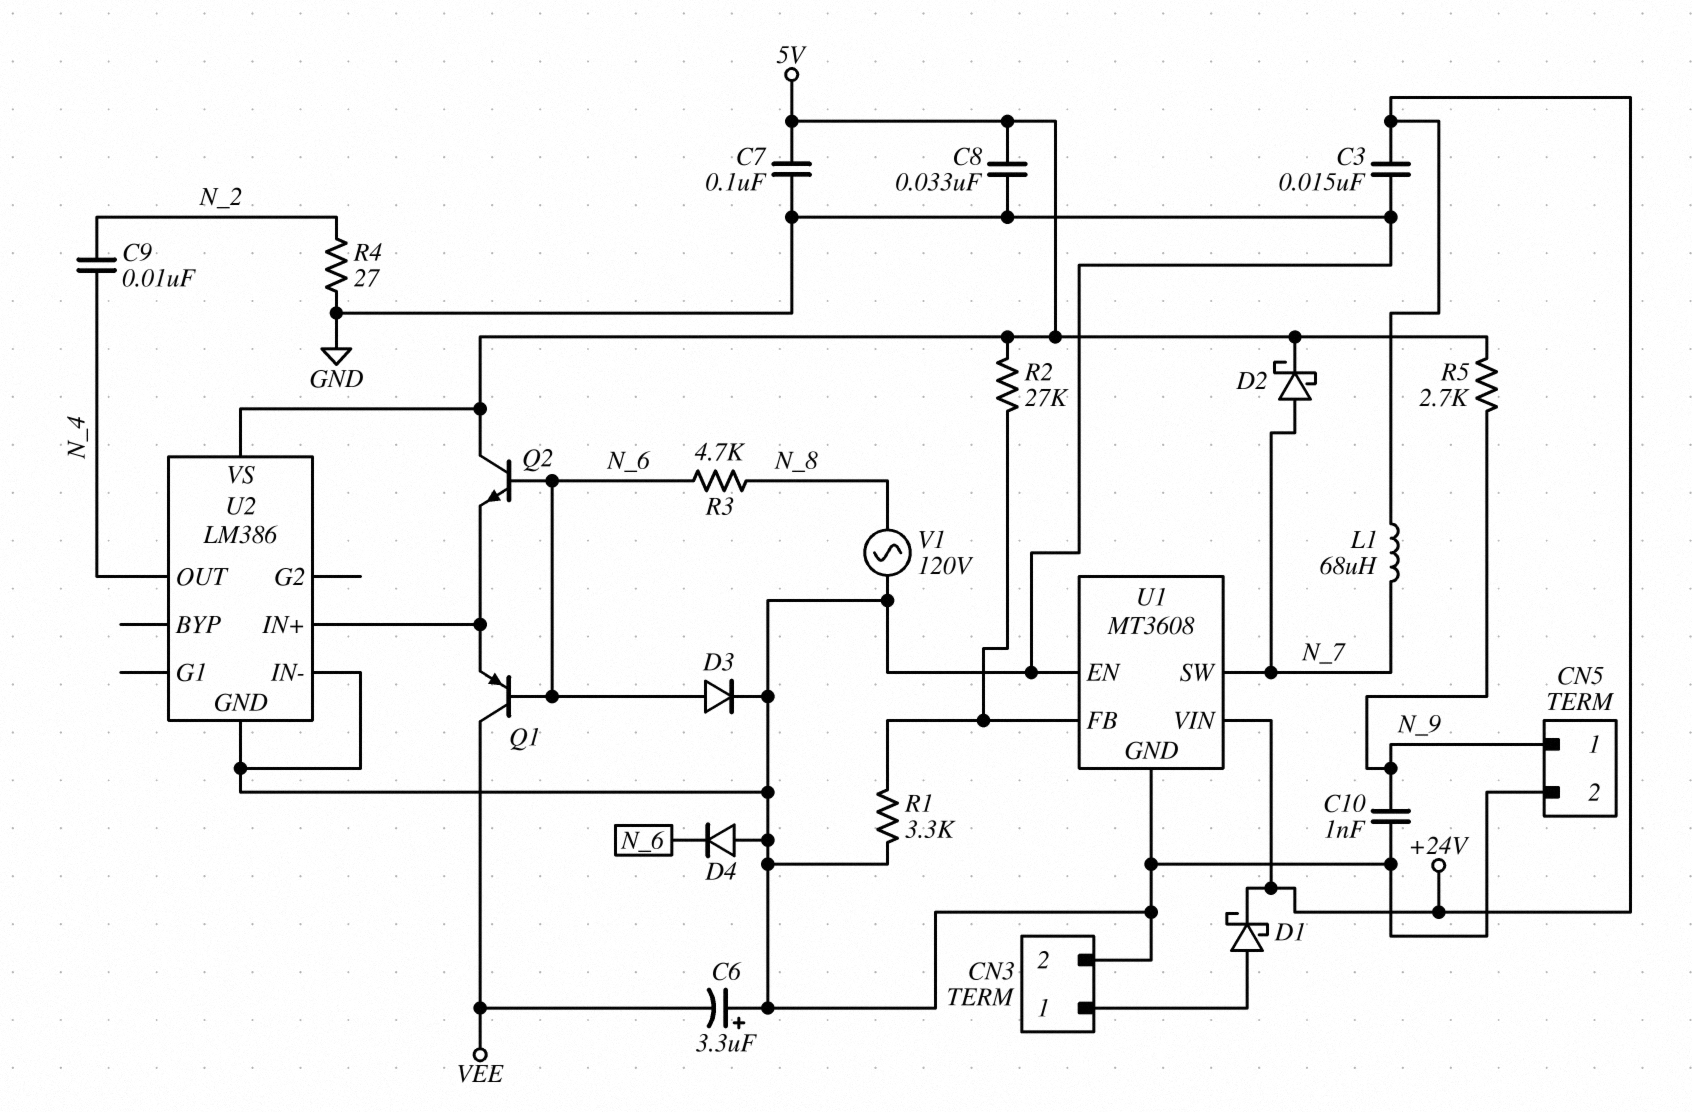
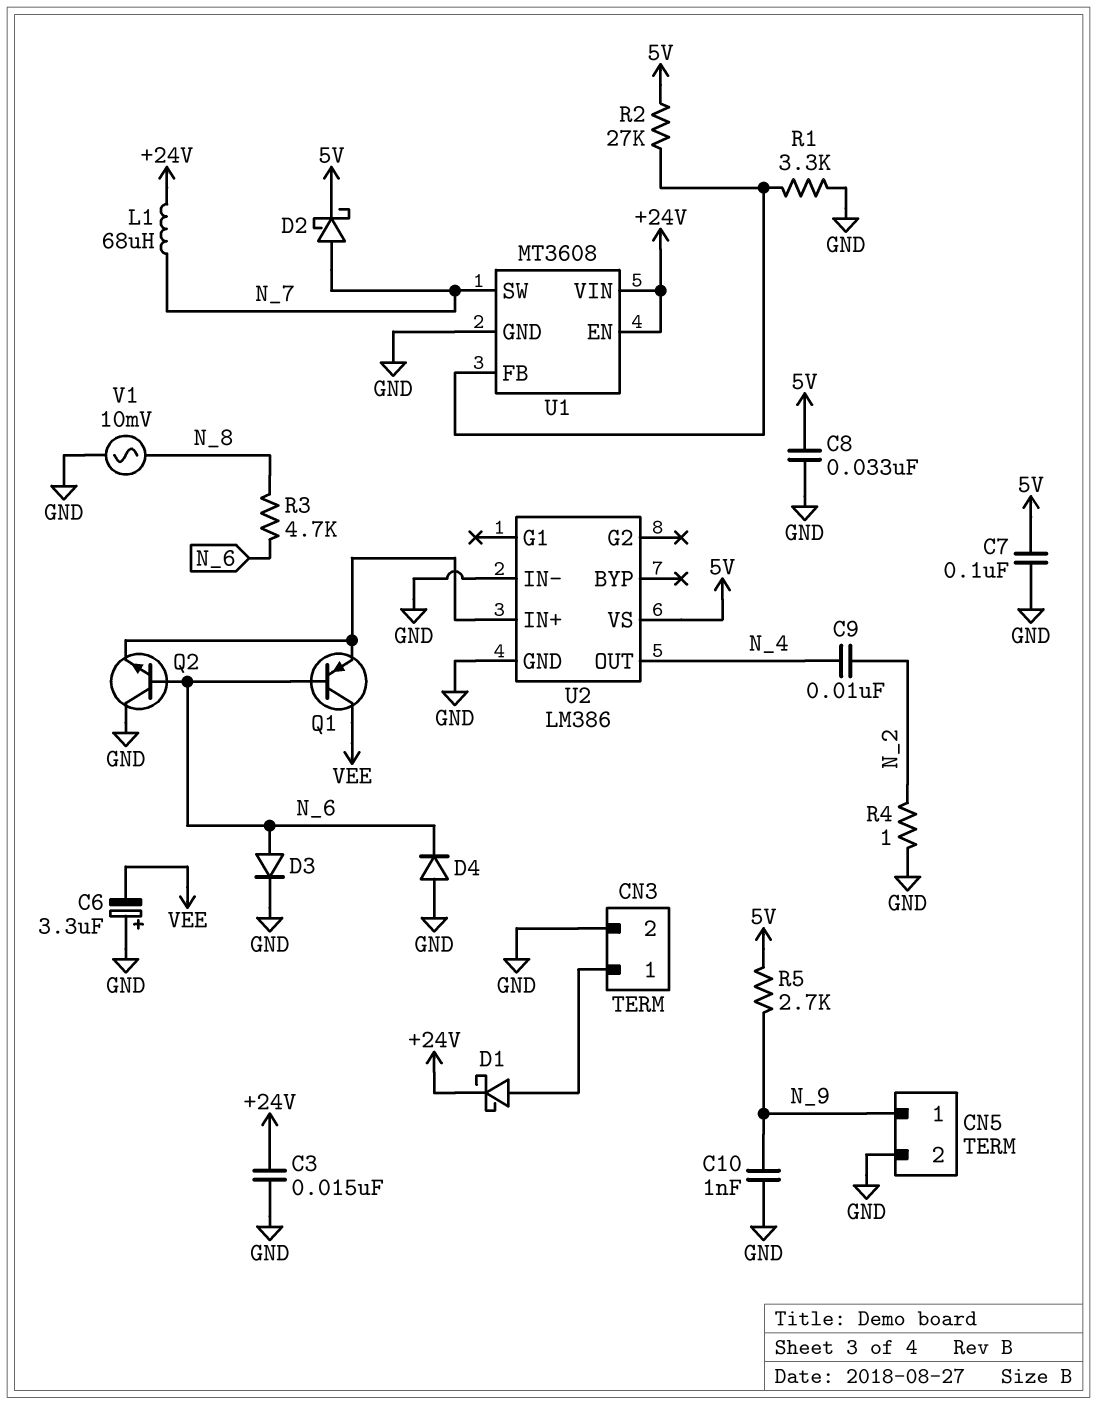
Q2: NPN (B N_6, C 5V, E U2/IN+) -> NPN (B N_6, C GND, E U2/IN+)
R4: 27 (GND, N_2) -> 1 (GND, N_2)
U1 pin EN: GND -> +24V
V1: AC 120V (GND, N_8) -> AC 10mV (GND, N_8)

